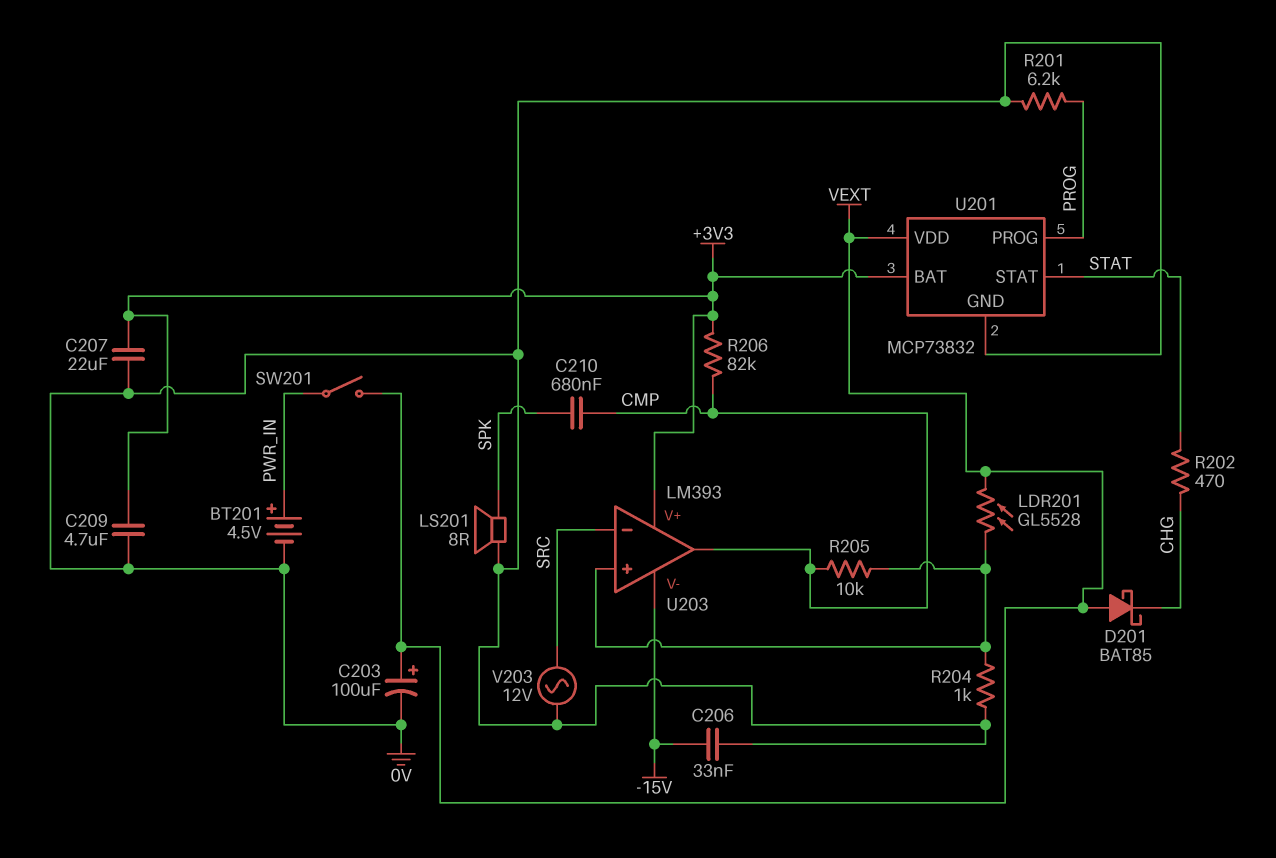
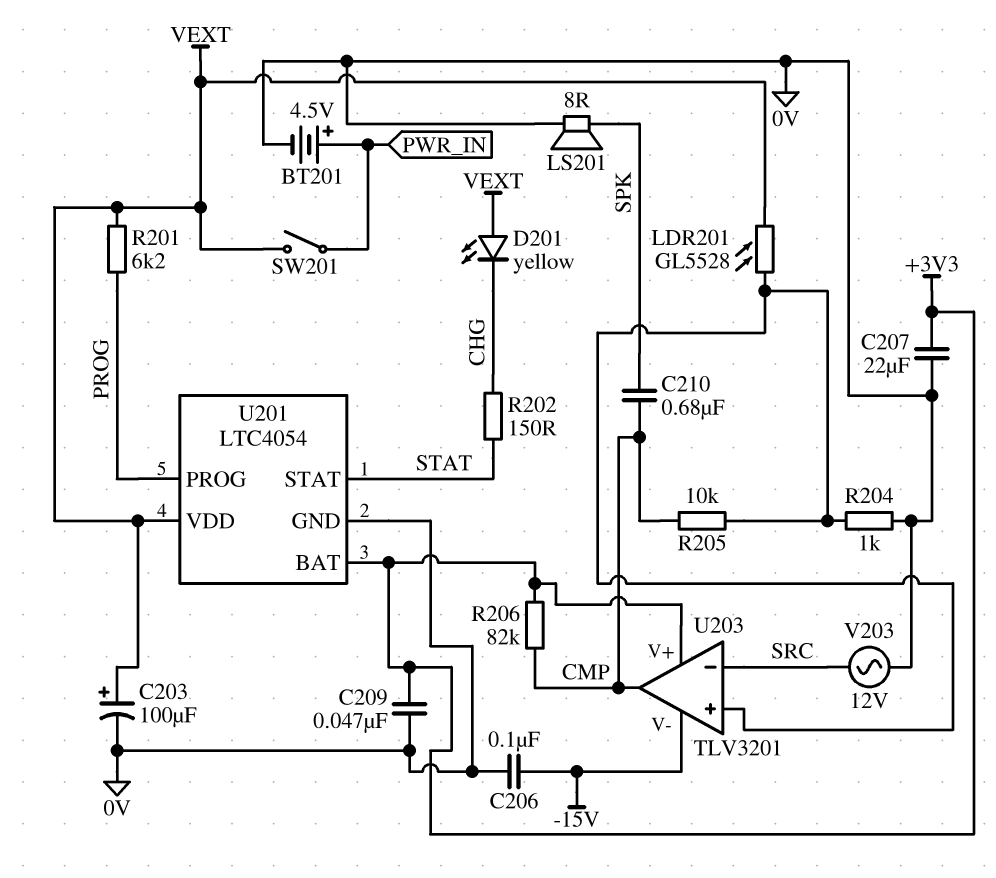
C206: 33nF (-15V, 0V) -> 100nF (-15V, 0V)
C209: 4.7uF (+3V3, 0V) -> 47nF (+3V3, 0V)
D201: schottky BAT85 (A VEXT, K CHG) -> LED yellow (A VEXT, K CHG)
R201: 6.2k (0V, PROG) -> 6.2k (PROG, VEXT)
R202: 470 (CHG, STAT) -> 150 (CHG, STAT)
U201: MCP73832 -> LTC4054
U203: LM393 -> TLV3201

